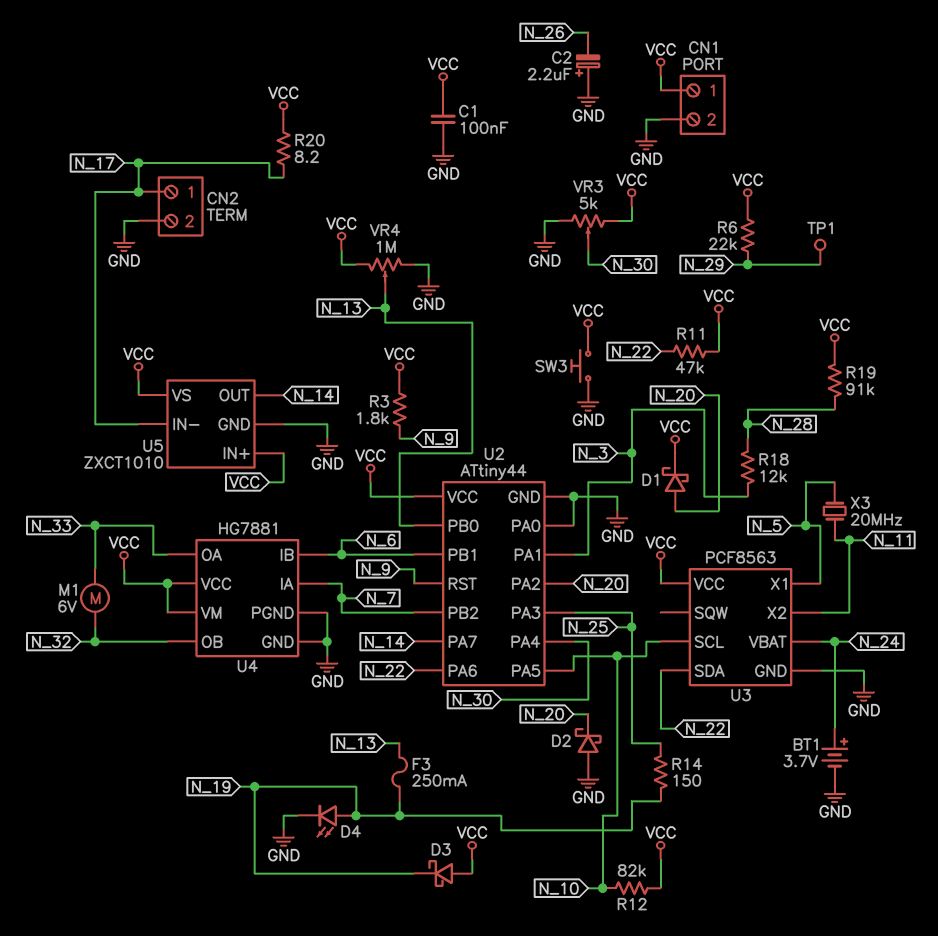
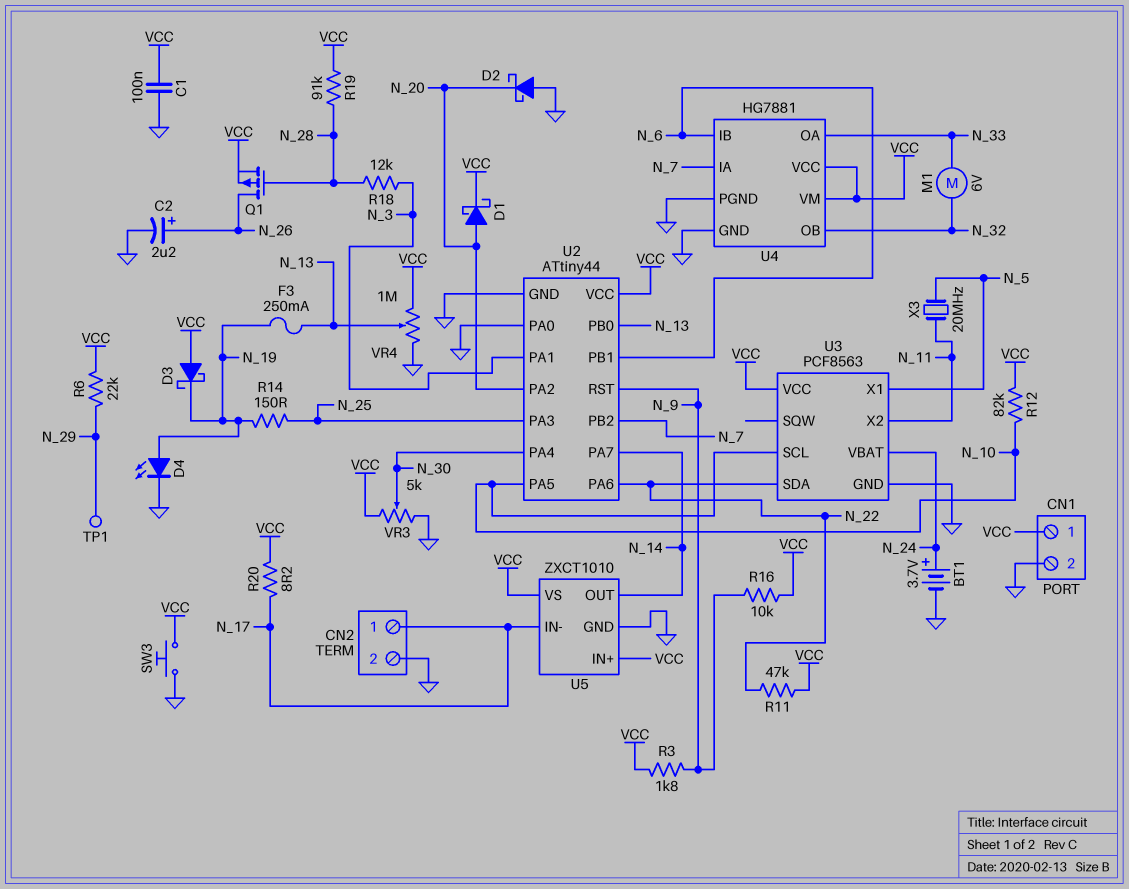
C2: 2.2uF (plus GND, minus N_26) -> 2.2uF (plus N_26, minus GND)
Q1: none -> PMOS (G N_28, D N_26, S VCC)
R16: none -> 10k (N_9, VCC)

